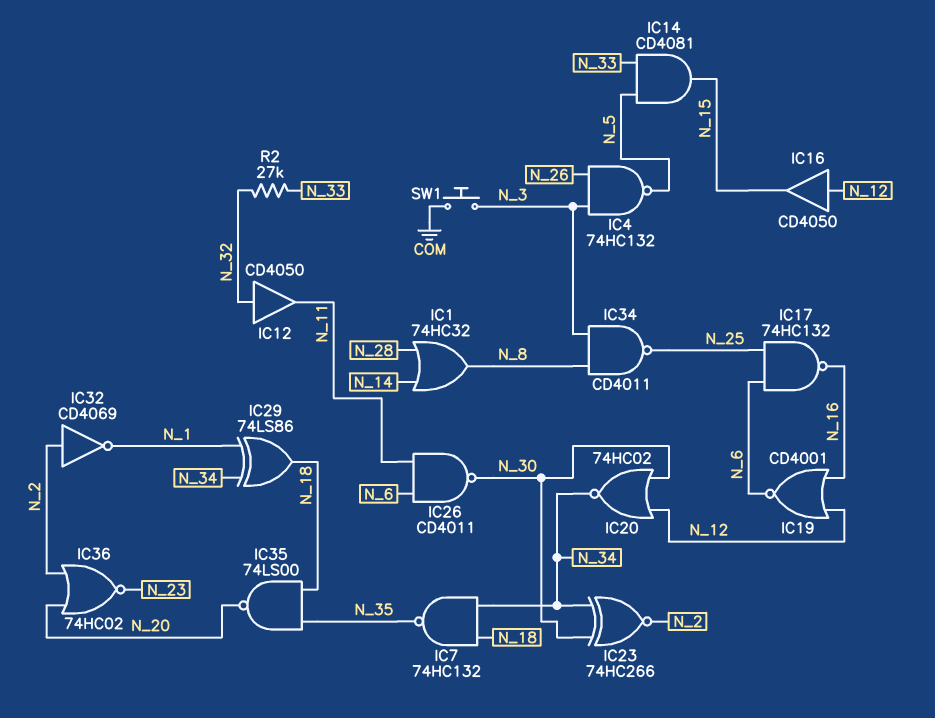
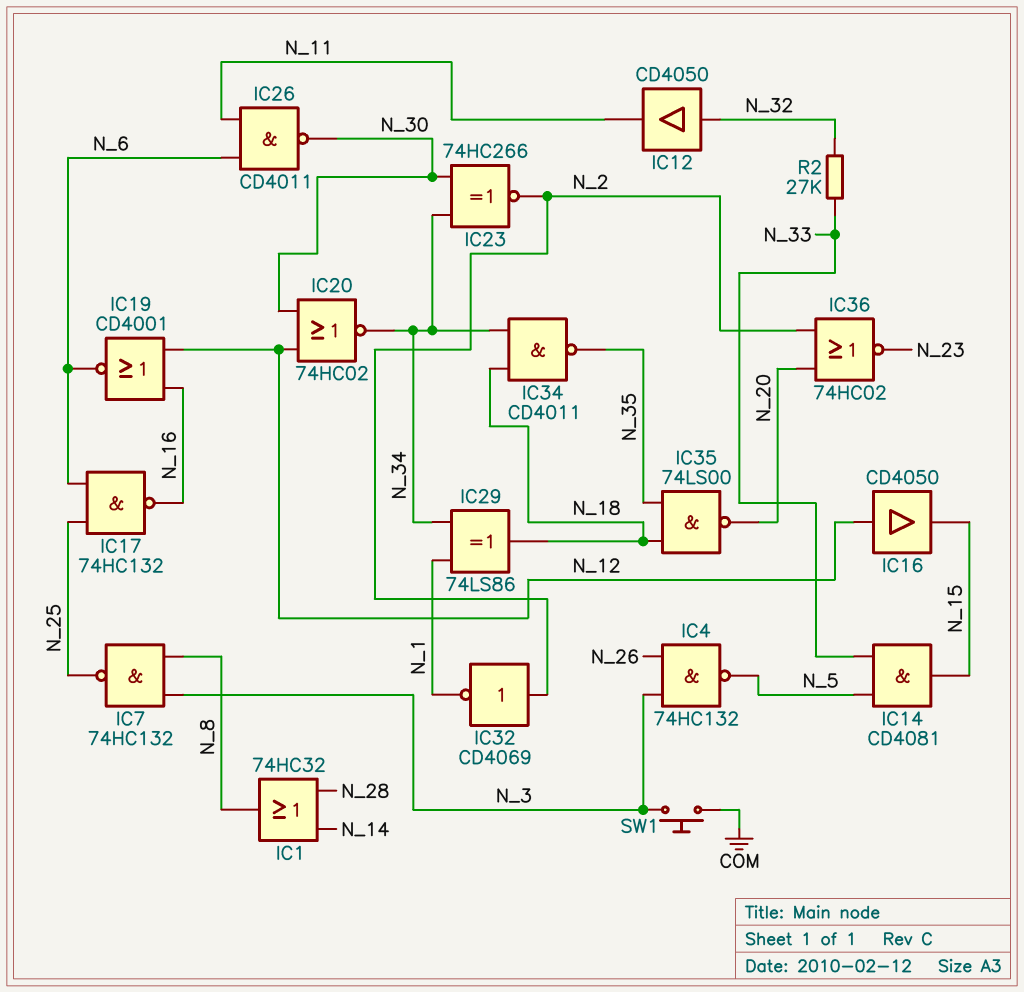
IC7: NAND 74HC132 (in N_18, in N_34, out N_35) -> NAND 74HC132 (in N_3, in N_8, out N_25)
IC34: NAND CD4011 (in N_3, in N_8, out N_25) -> NAND CD4011 (in N_18, in N_34, out N_35)

